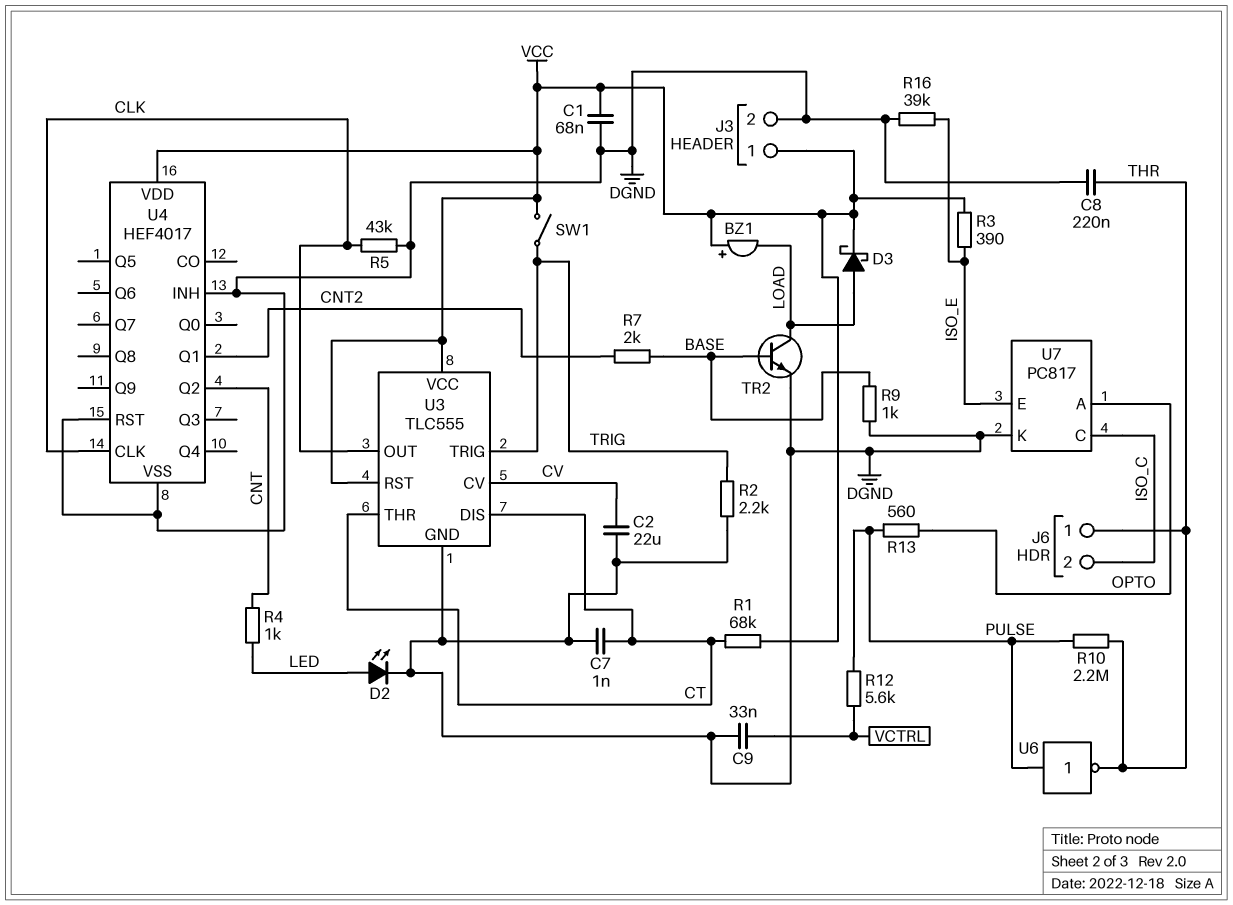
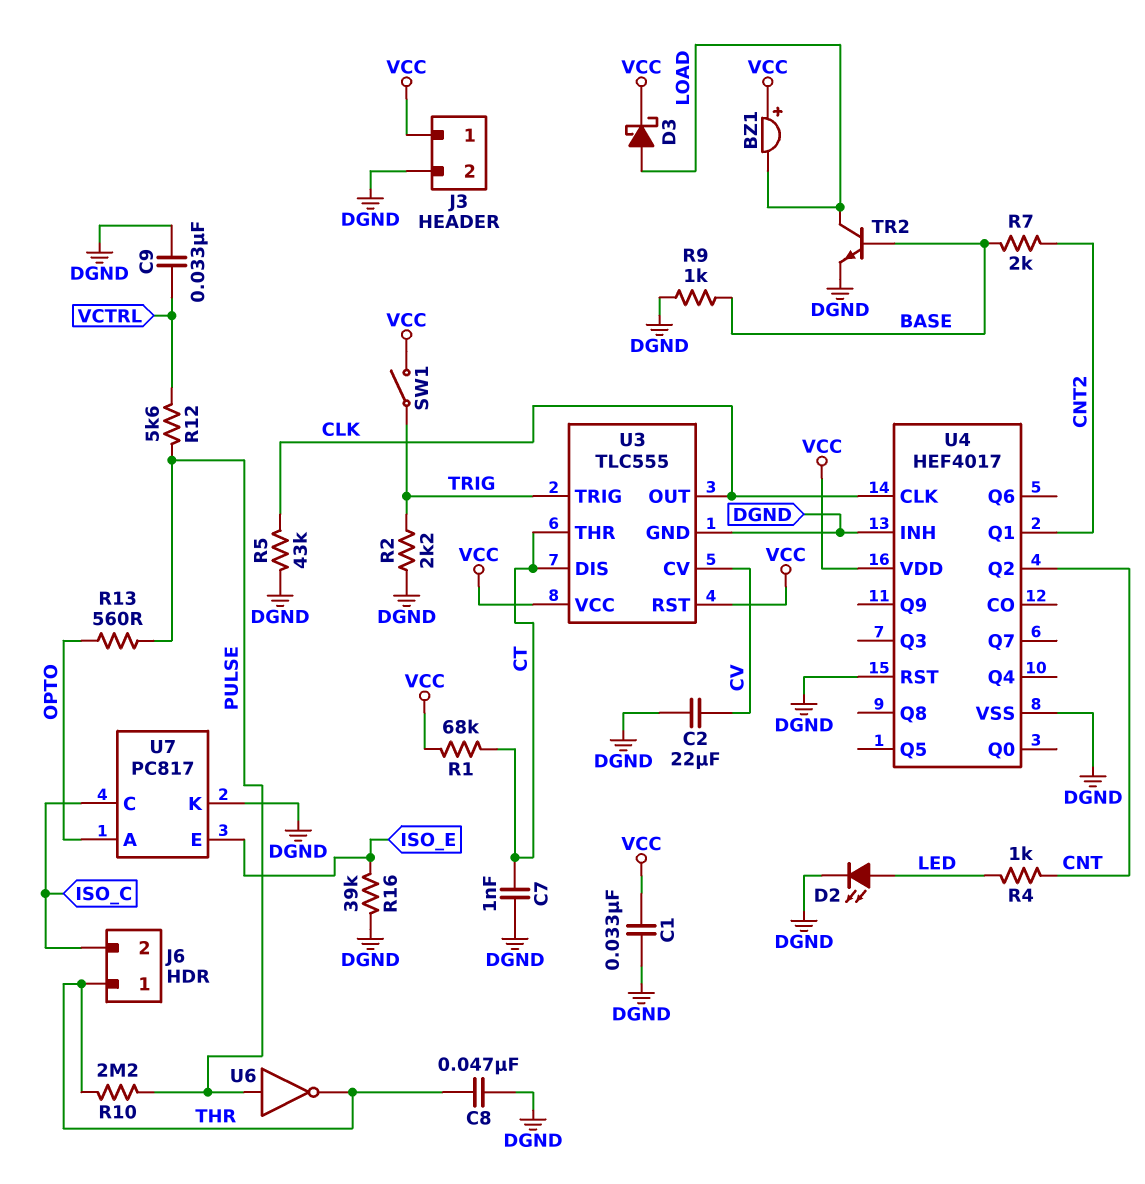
C1: 68nF (DGND, VCC) -> 33nF (DGND, VCC)
C8: 220nF (DGND, THR) -> 47nF (DGND, THR)
R3: 390 (ISO_E, VCC) -> none

